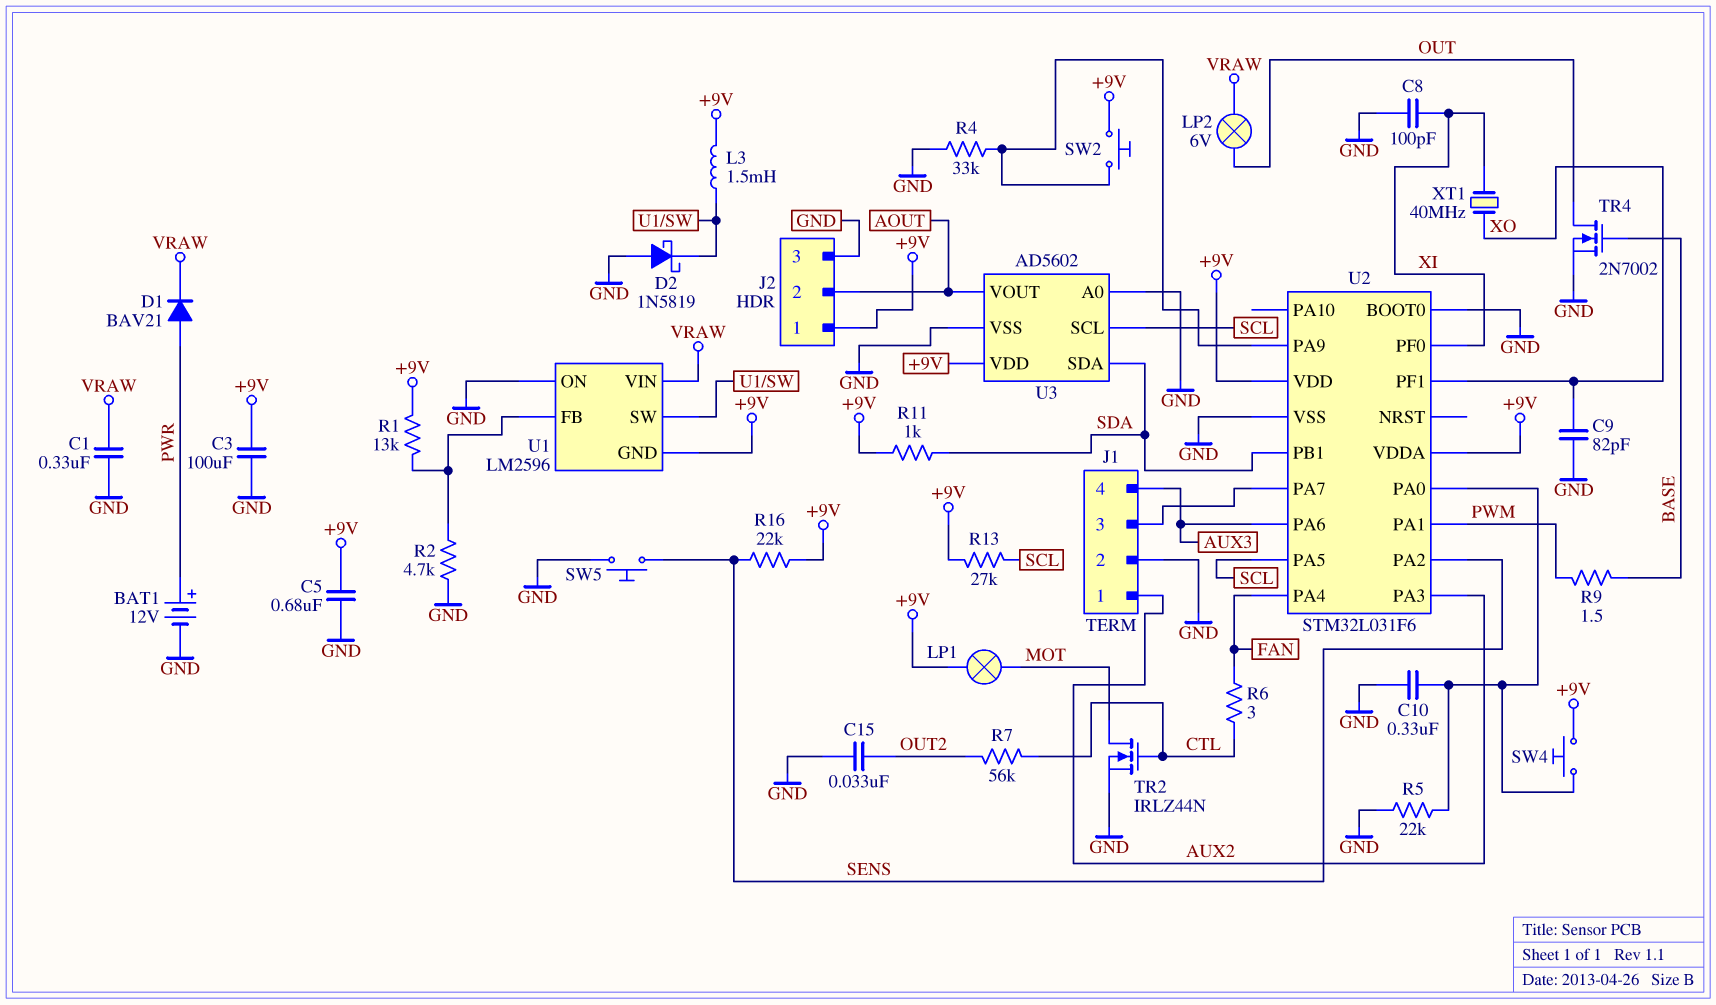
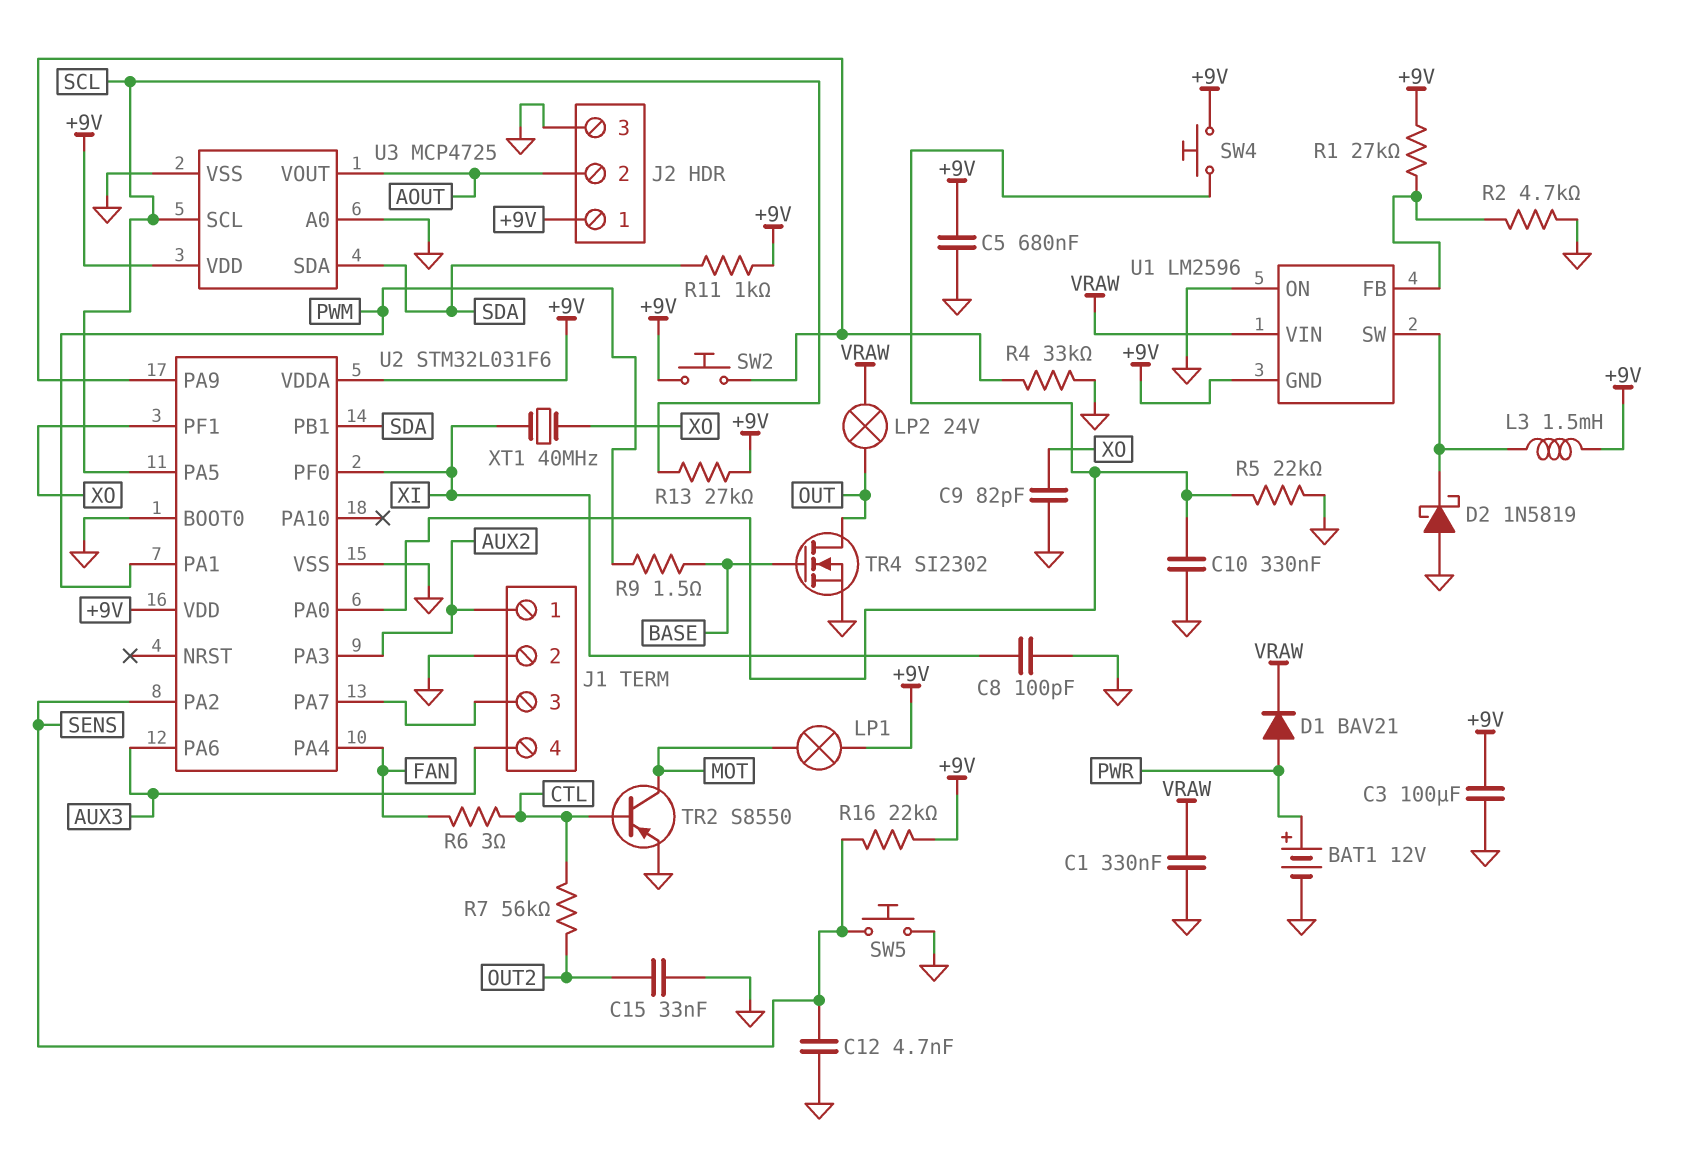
C12: none -> 4.7nF (GND, SENS)
LP2: lamp 6V (OUT, VRAW) -> lamp 24V (OUT, VRAW)
R1: 13k (+9V, U1/FB) -> 27k (+9V, U1/FB)
TR2: NMOS IRLZ44N (G CTL, D MOT, S GND) -> PNP S8550 (B CTL, C MOT, E GND)
TR4: NMOS 2N7002 (G BASE, D OUT, S GND) -> NMOS SI2302 (G BASE, D OUT, S GND)
U3: AD5602 -> MCP4725

